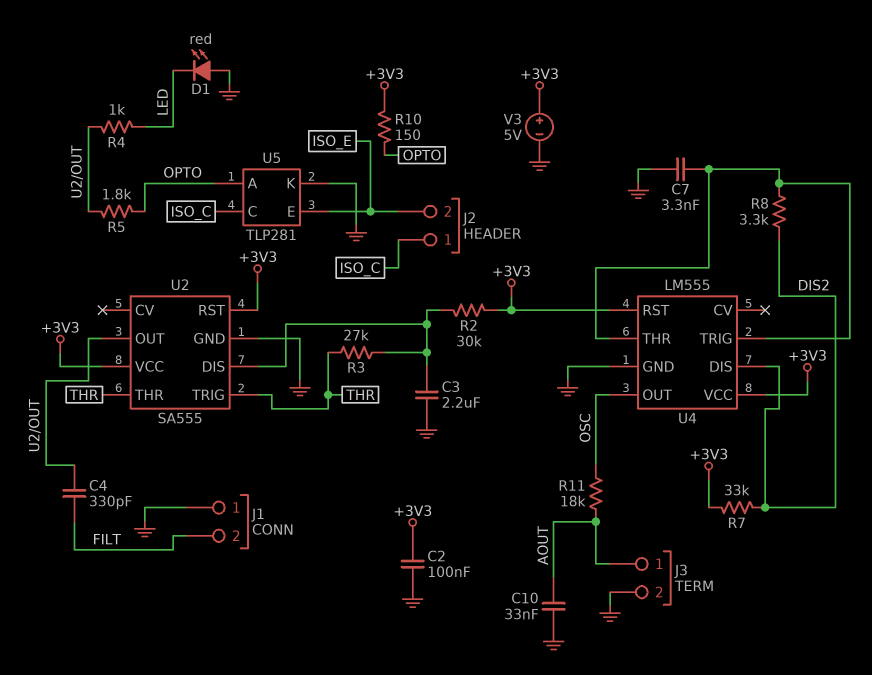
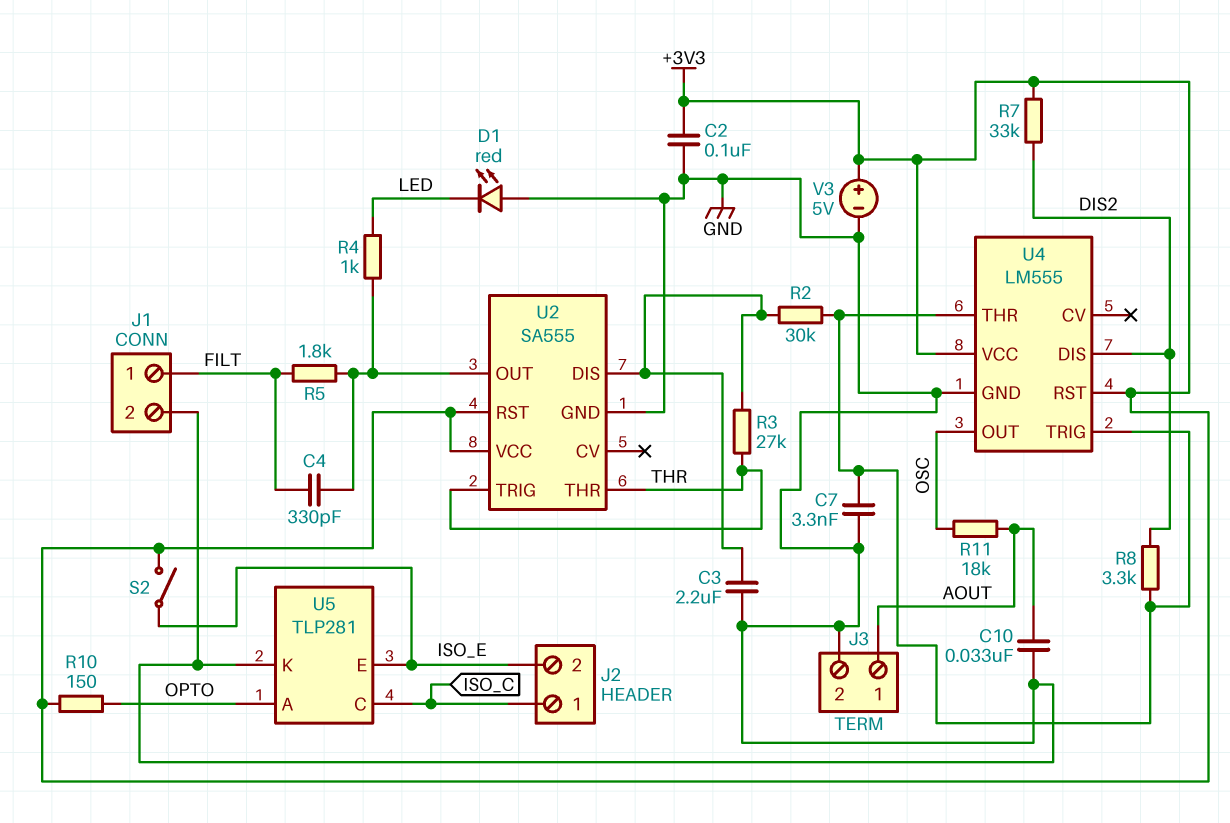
J1 pin 1: GND -> FILT
J1 pin 2: FILT -> GND
R2: 30k (+3V3, U2/DIS) -> 30k (U2/DIS, U4/THR)
R5: 1.8k (OPTO, U2/OUT) -> 1.8k (FILT, U2/OUT)
S2: none -> switch (+3V3, ISO_E)

